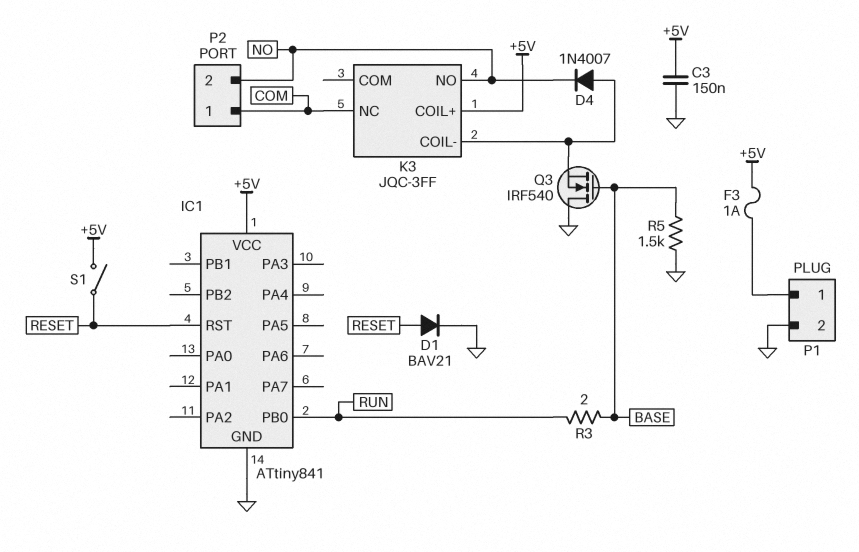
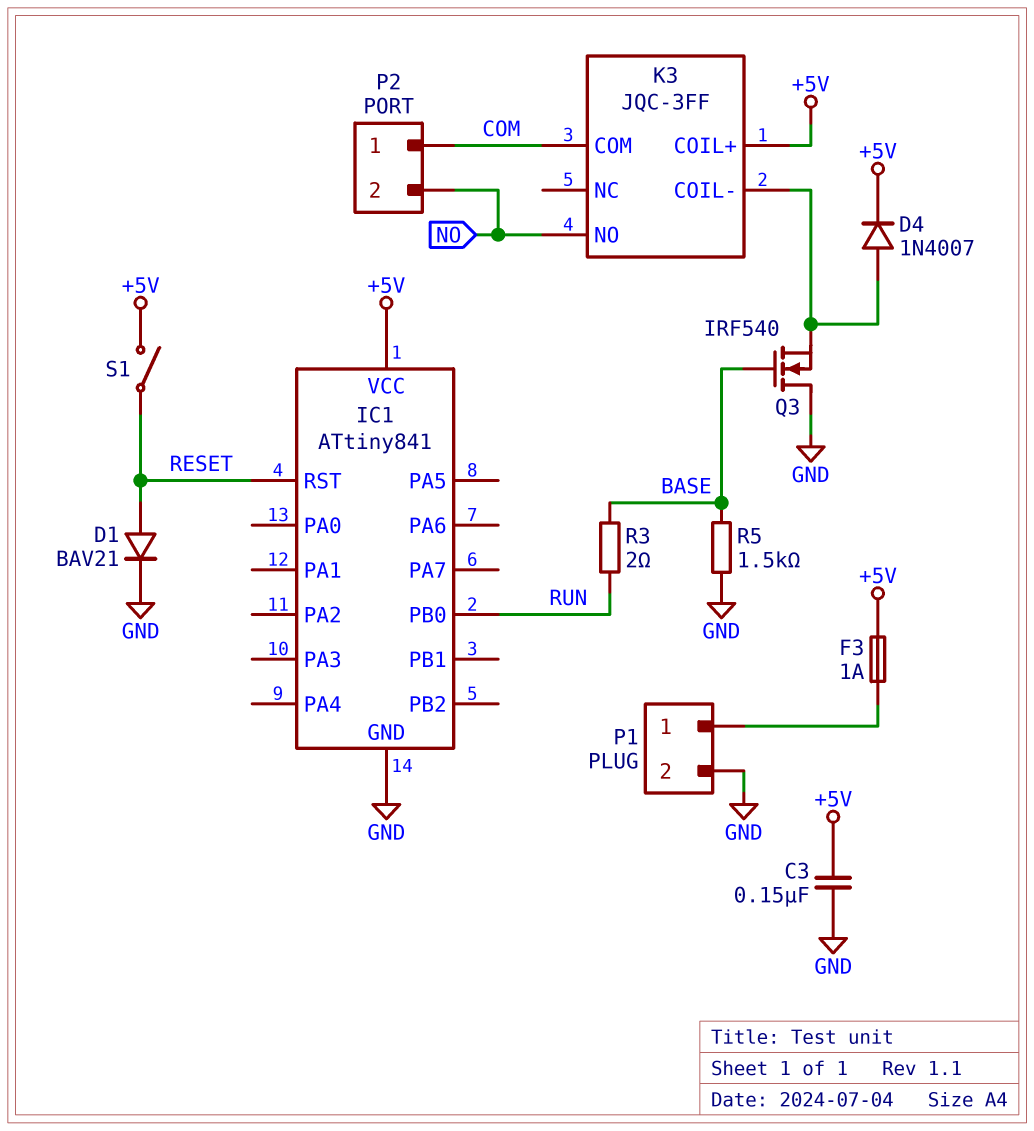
D4: diode 1N4007 (A K3/COIL-, K NO) -> diode 1N4007 (A K3/COIL-, K +5V)
K3 pin COM: none -> COM
K3 pin NC: COM -> none

